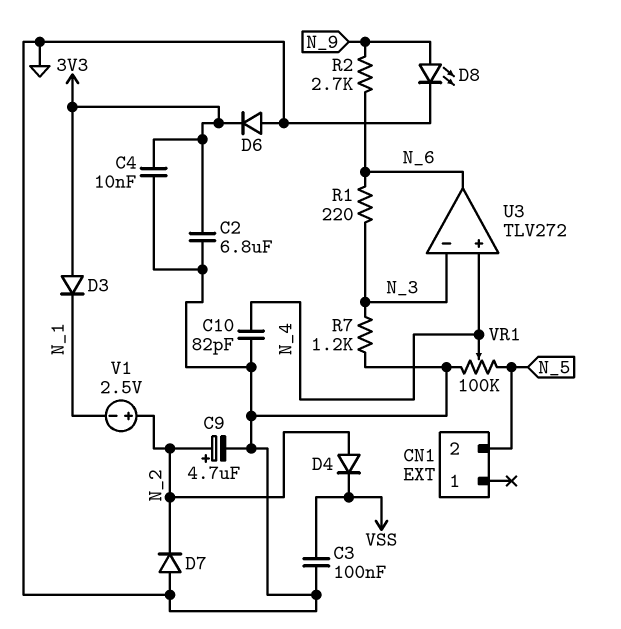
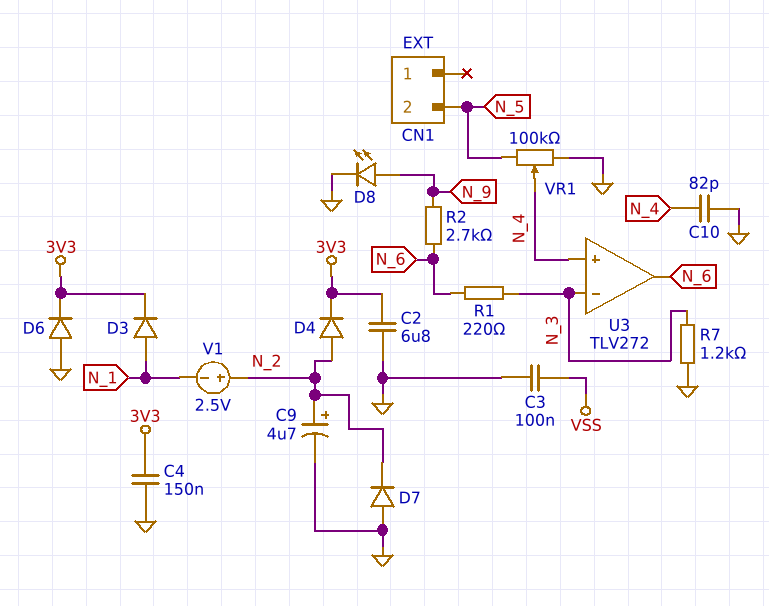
C4: 10nF (3V3, GND) -> 150nF (3V3, GND)
D3: diode (A 3V3, K N_1) -> diode (A N_1, K 3V3)
D4: diode (A N_2, K VSS) -> diode (A N_2, K 3V3)

